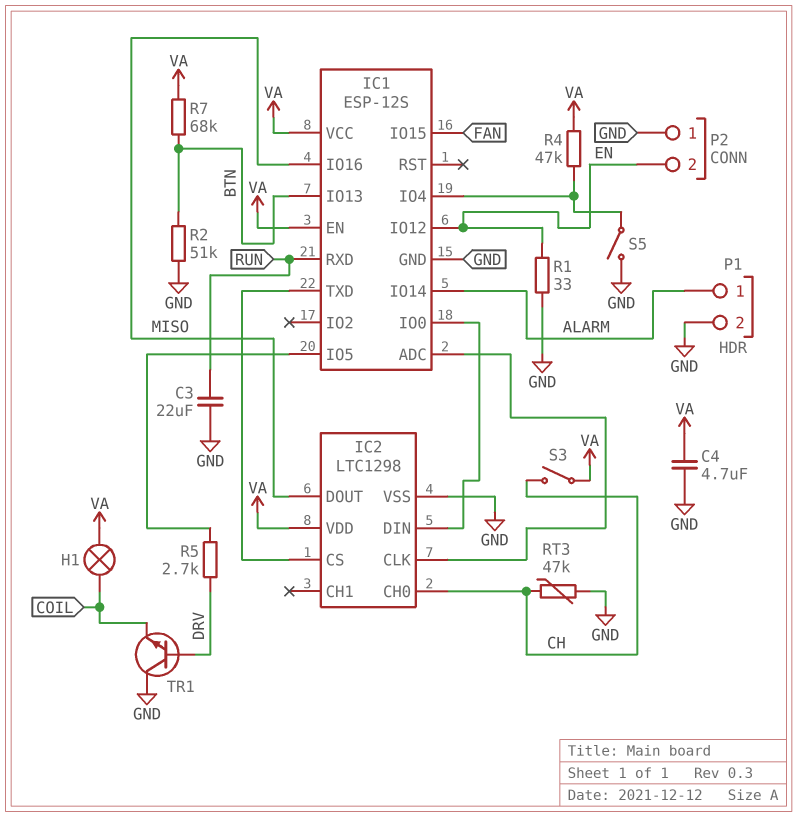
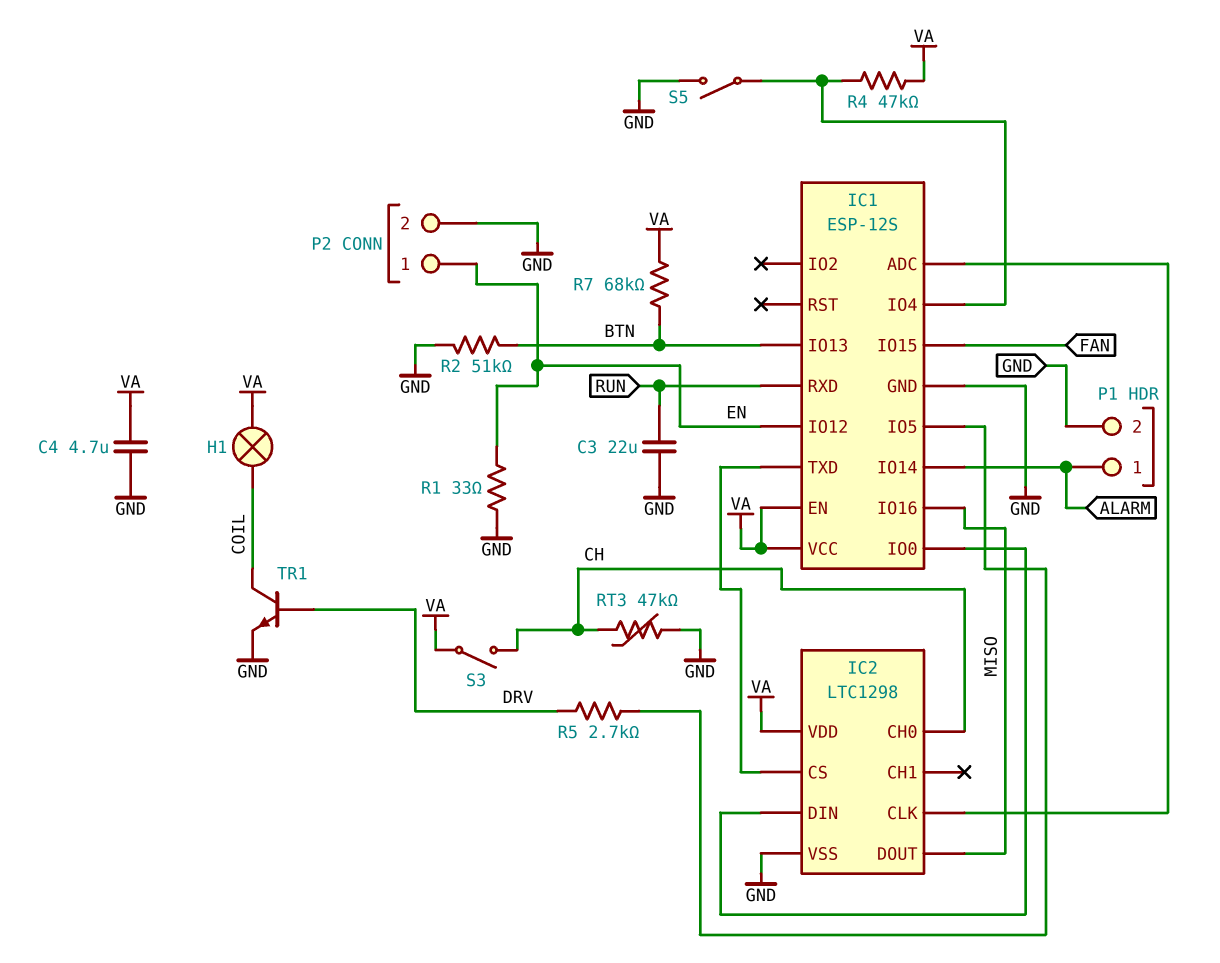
P2 pin 1: GND -> EN
P2 pin 2: EN -> GND
TR1: NPN (B DRV, C GND, E COIL) -> NPN (B DRV, C COIL, E GND)

